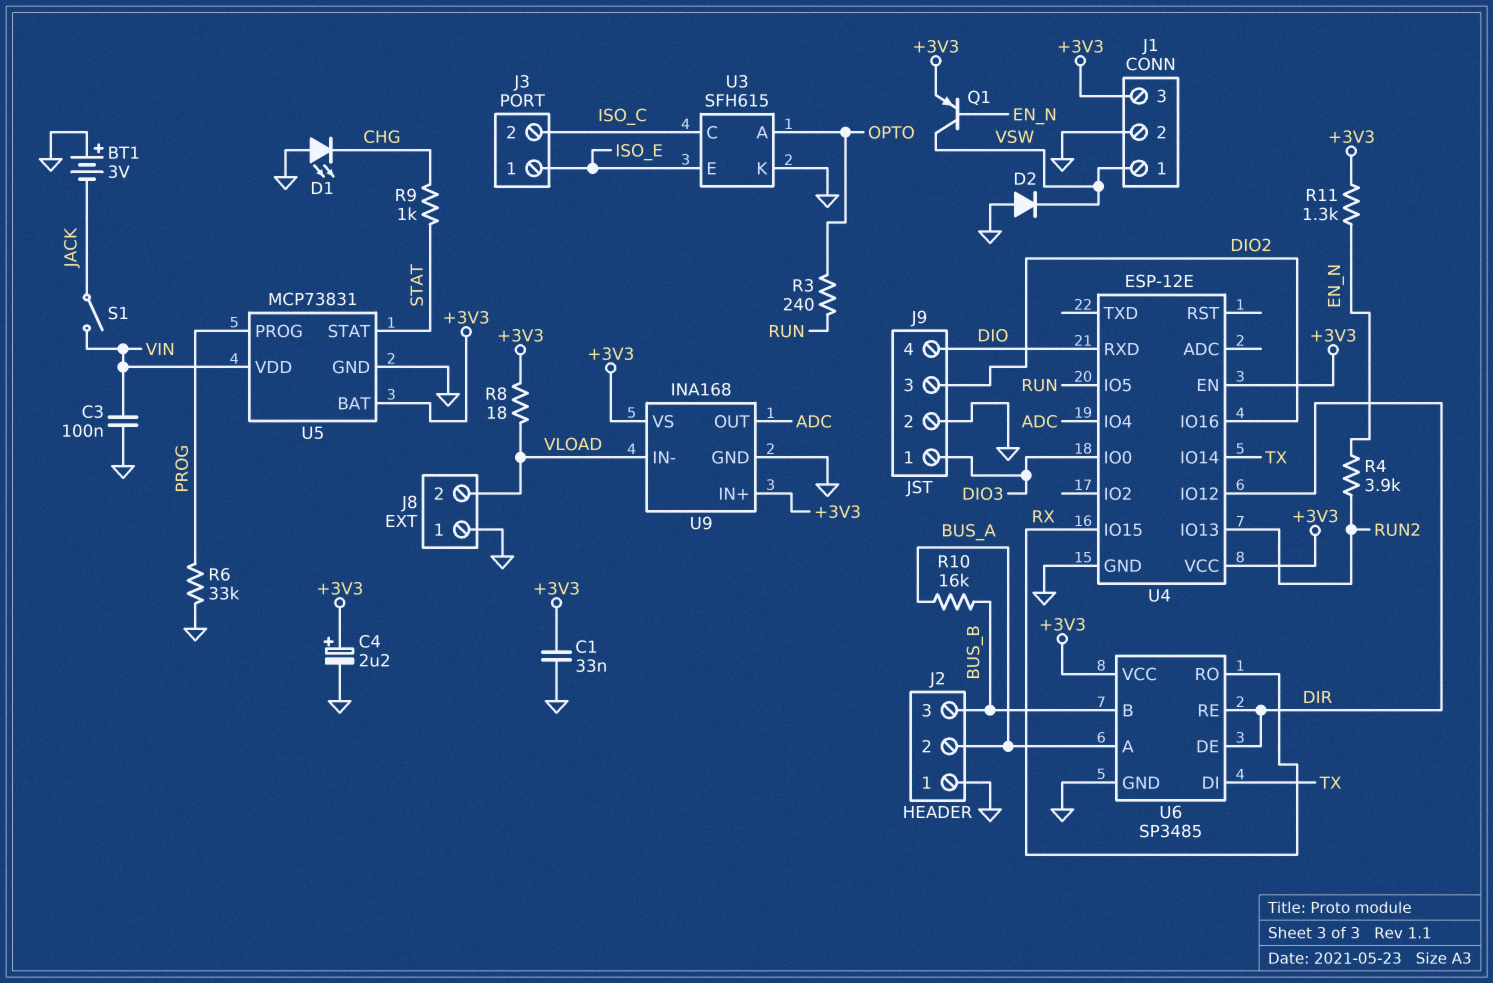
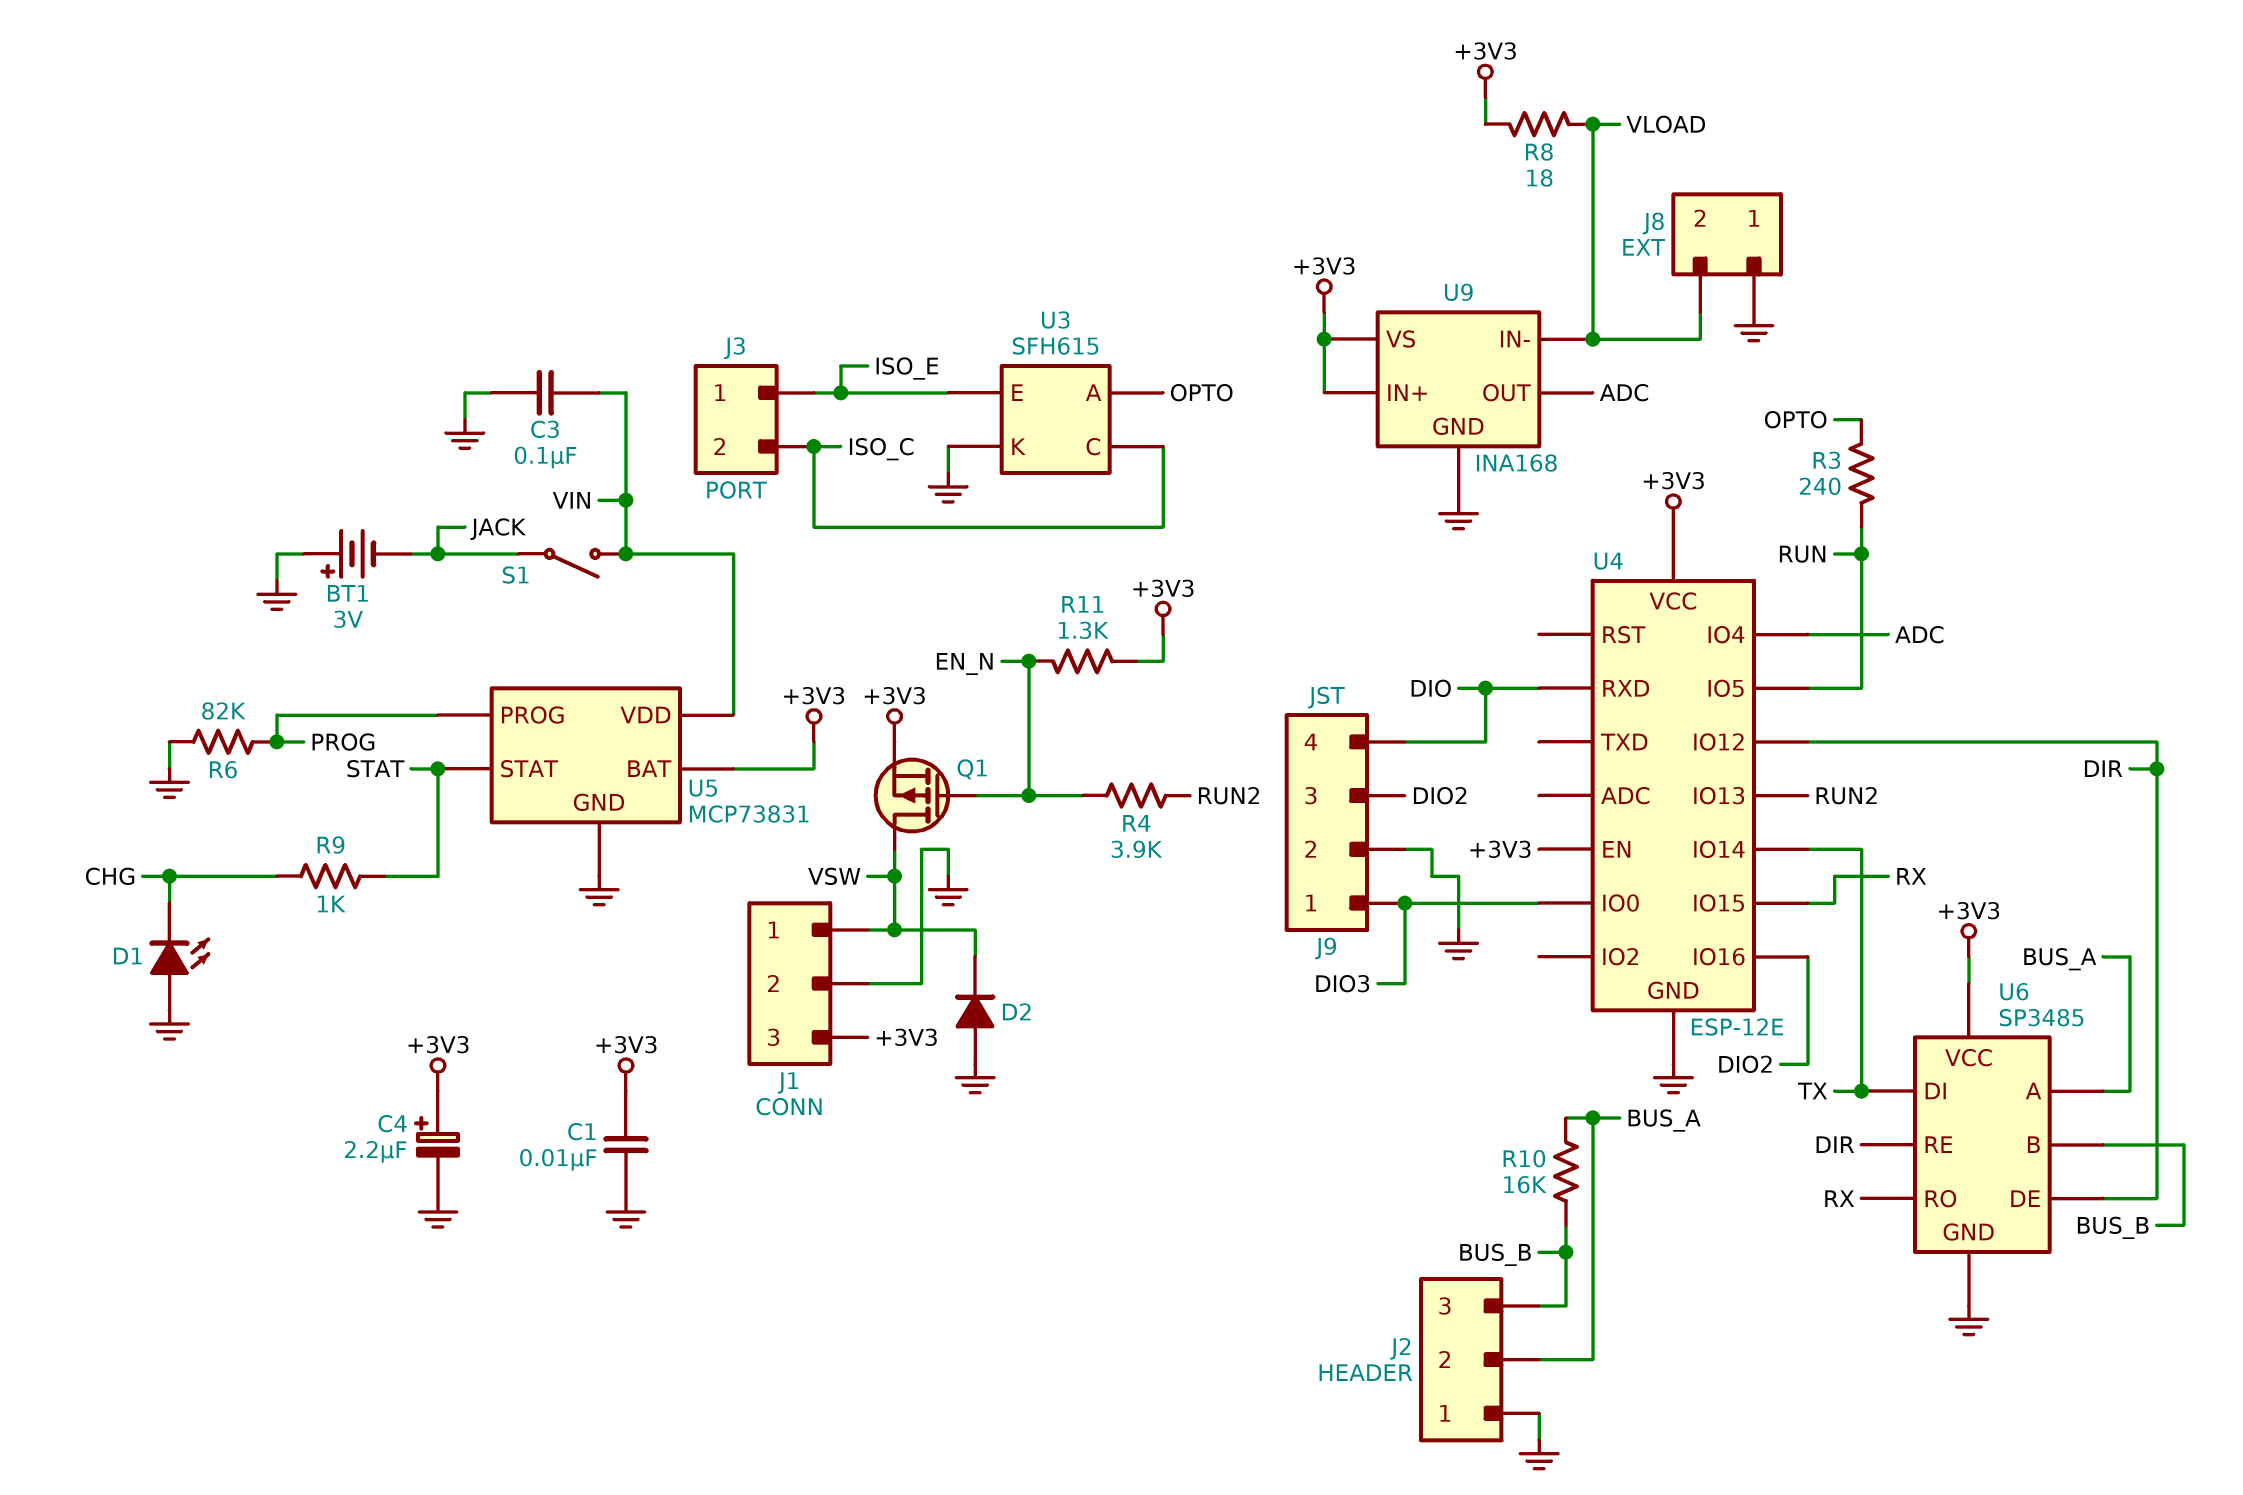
C1: 33nF (+3V3, GND) -> 10nF (+3V3, GND)
Q1: PNP (B EN_N, C VSW, E +3V3) -> PMOS (G EN_N, D VSW, S +3V3)
R6: 33k (GND, PROG) -> 82k (GND, PROG)

